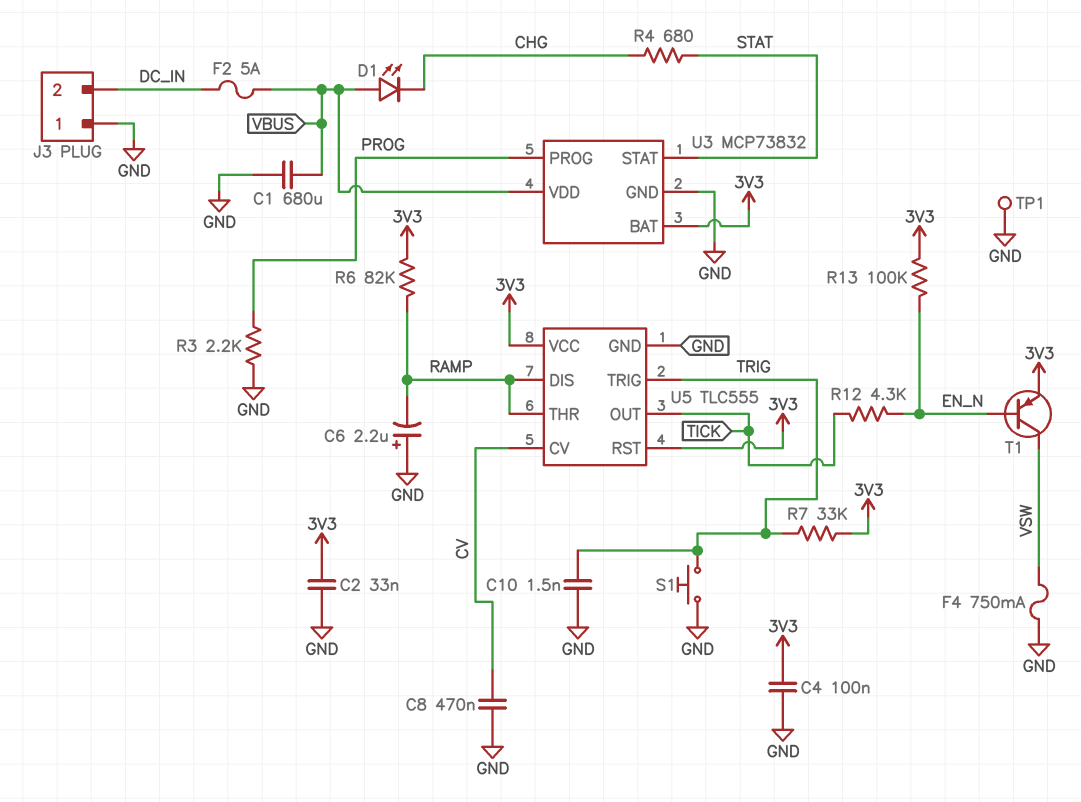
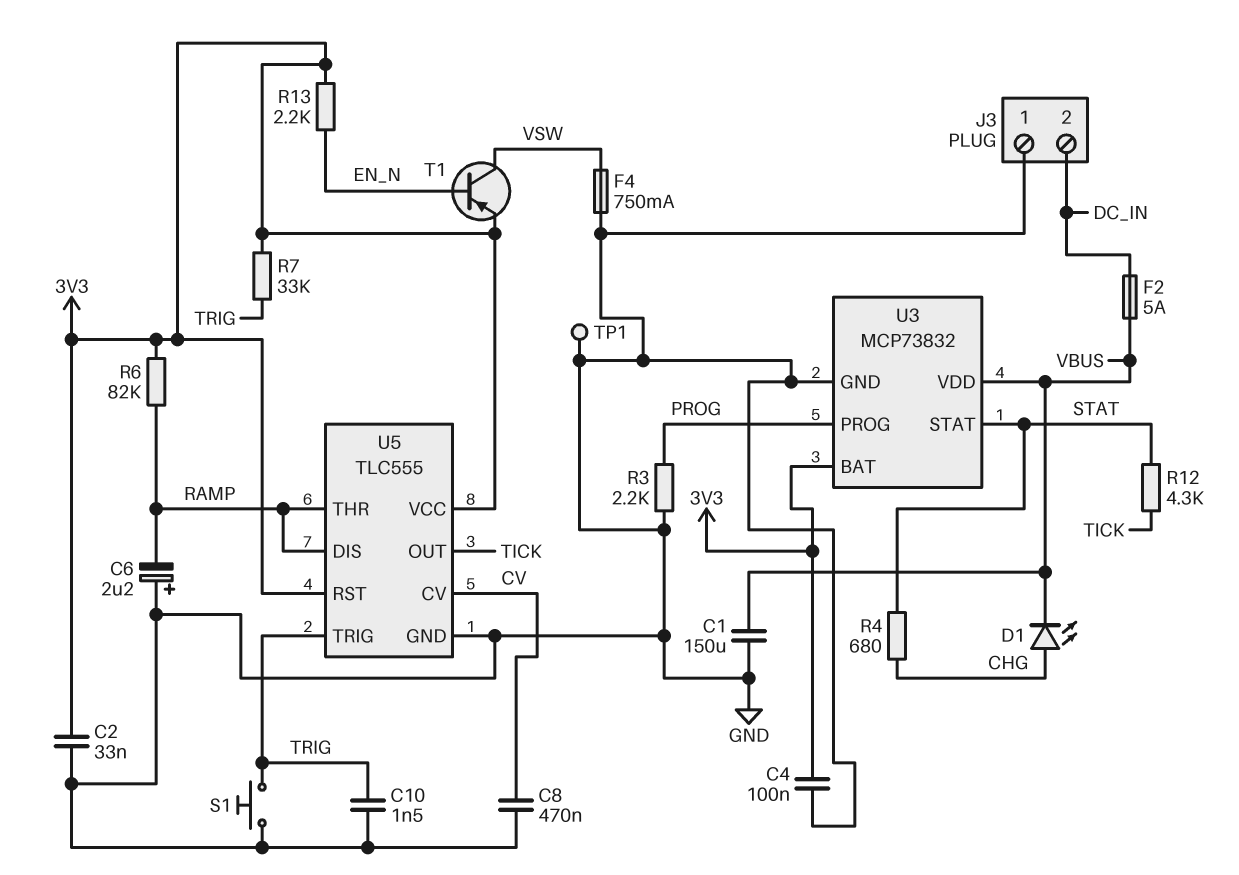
C1: 680uF (GND, VBUS) -> 150uF (GND, VBUS)
D1: LED (A VBUS, K CHG) -> LED (A CHG, K VBUS)
R12: 4.3k (EN_N, TICK) -> 4.3k (STAT, TICK)
R13: 100k (3V3, EN_N) -> 2.2k (3V3, EN_N)

